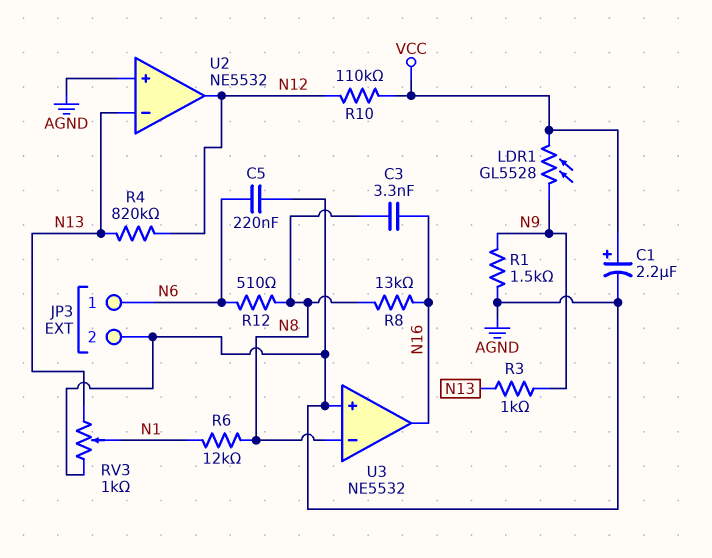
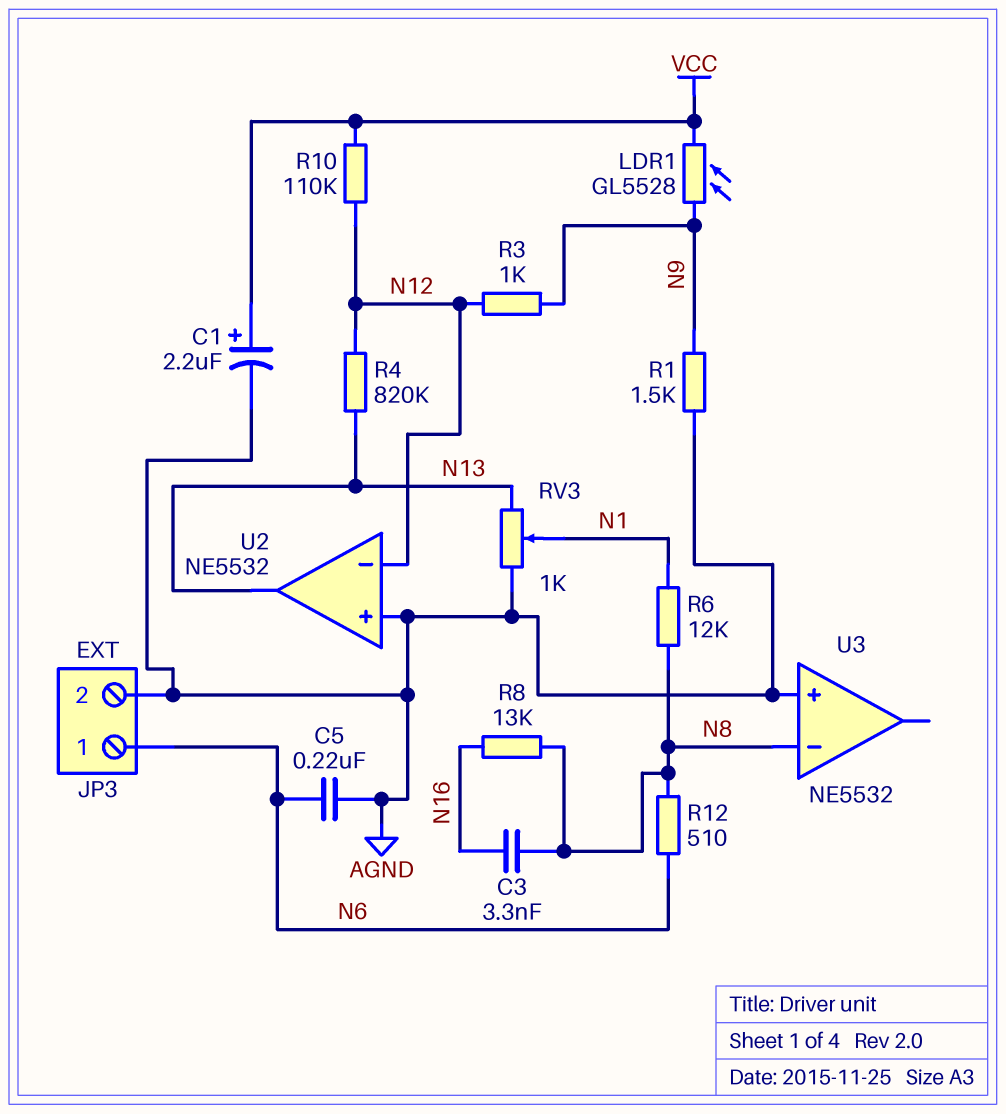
R3: 1k (N9, N13) -> 1k (N9, N12)
U2 pin in-: N13 -> N12
U2 pin out: N12 -> N13
U3 pin out: N16 -> none

